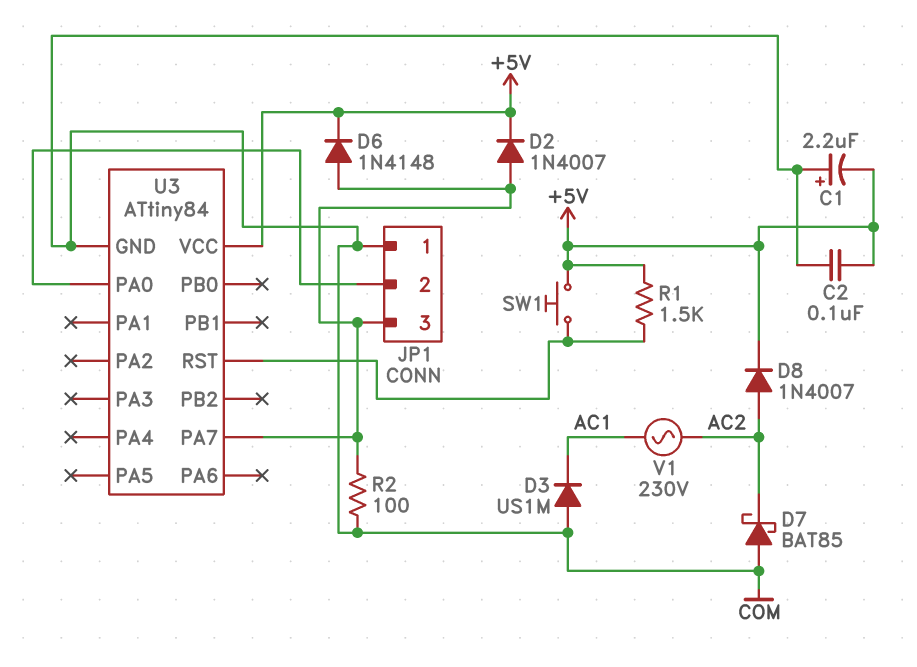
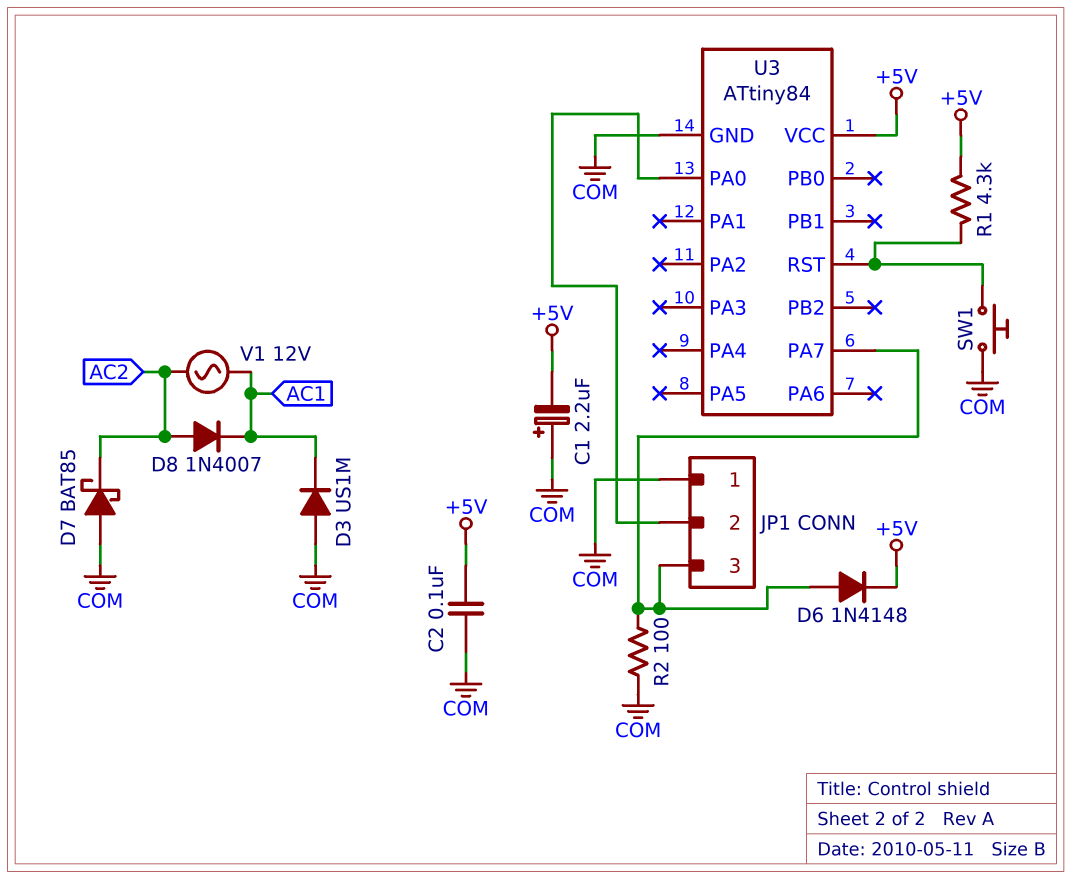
D2: diode 1N4007 (A JP1/3, K +5V) -> none
D8: diode 1N4007 (A AC2, K +5V) -> diode 1N4007 (A AC2, K AC1)
R1: 1.5k (+5V, U3/RST) -> 4.3k (+5V, U3/RST)
SW1: button (+5V, U3/RST) -> button (COM, U3/RST)
V1: AC 230V (AC1, AC2) -> AC 12V (AC1, AC2)

